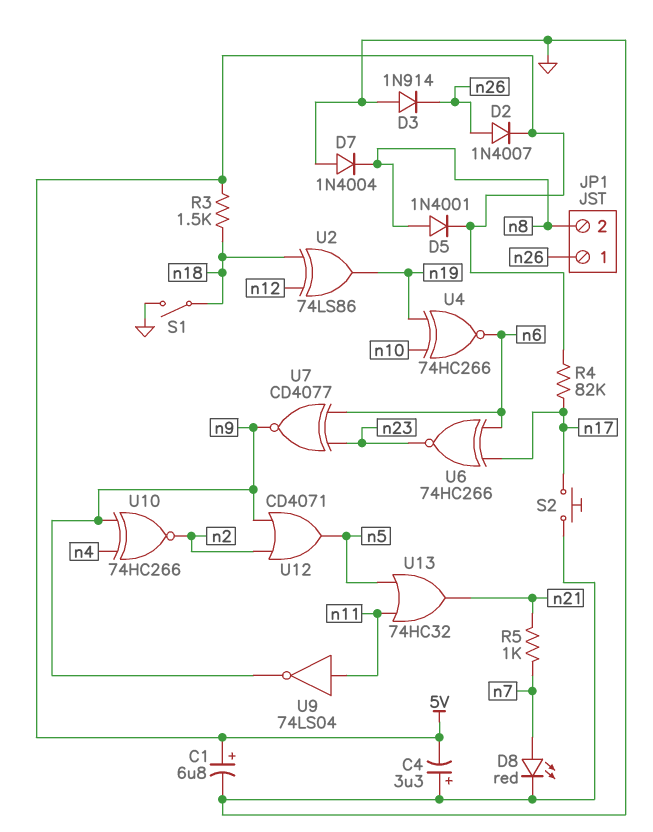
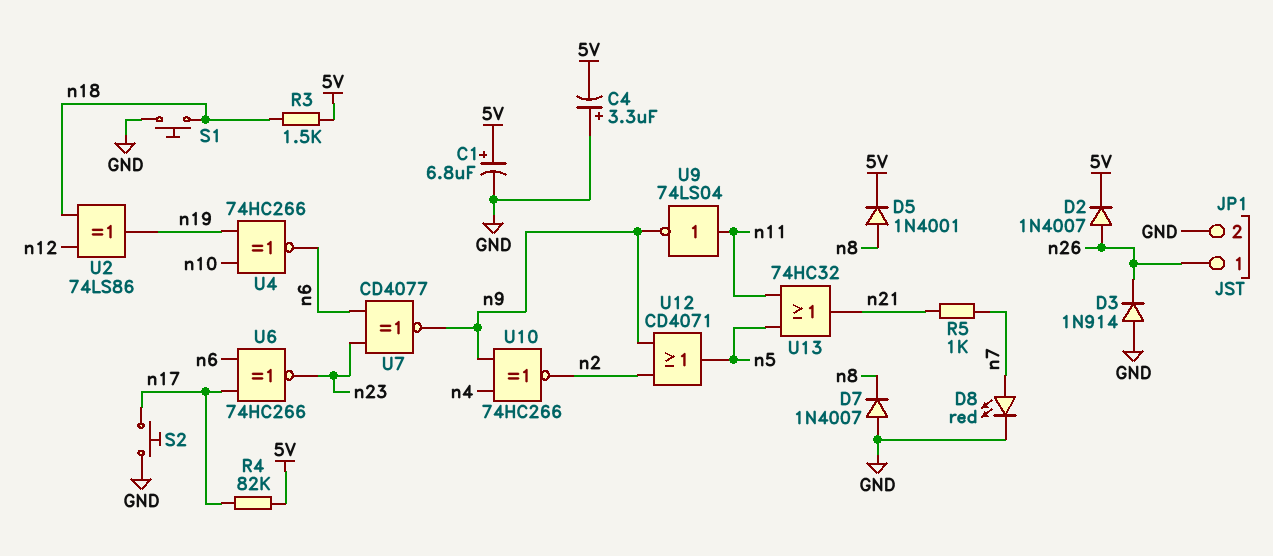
D7: diode 1N4004 (A GND, K n8) -> diode 1N4007 (A GND, K n8)
JP1 pin 2: n8 -> GND
S1: switch (GND, n18) -> button (GND, n18)

